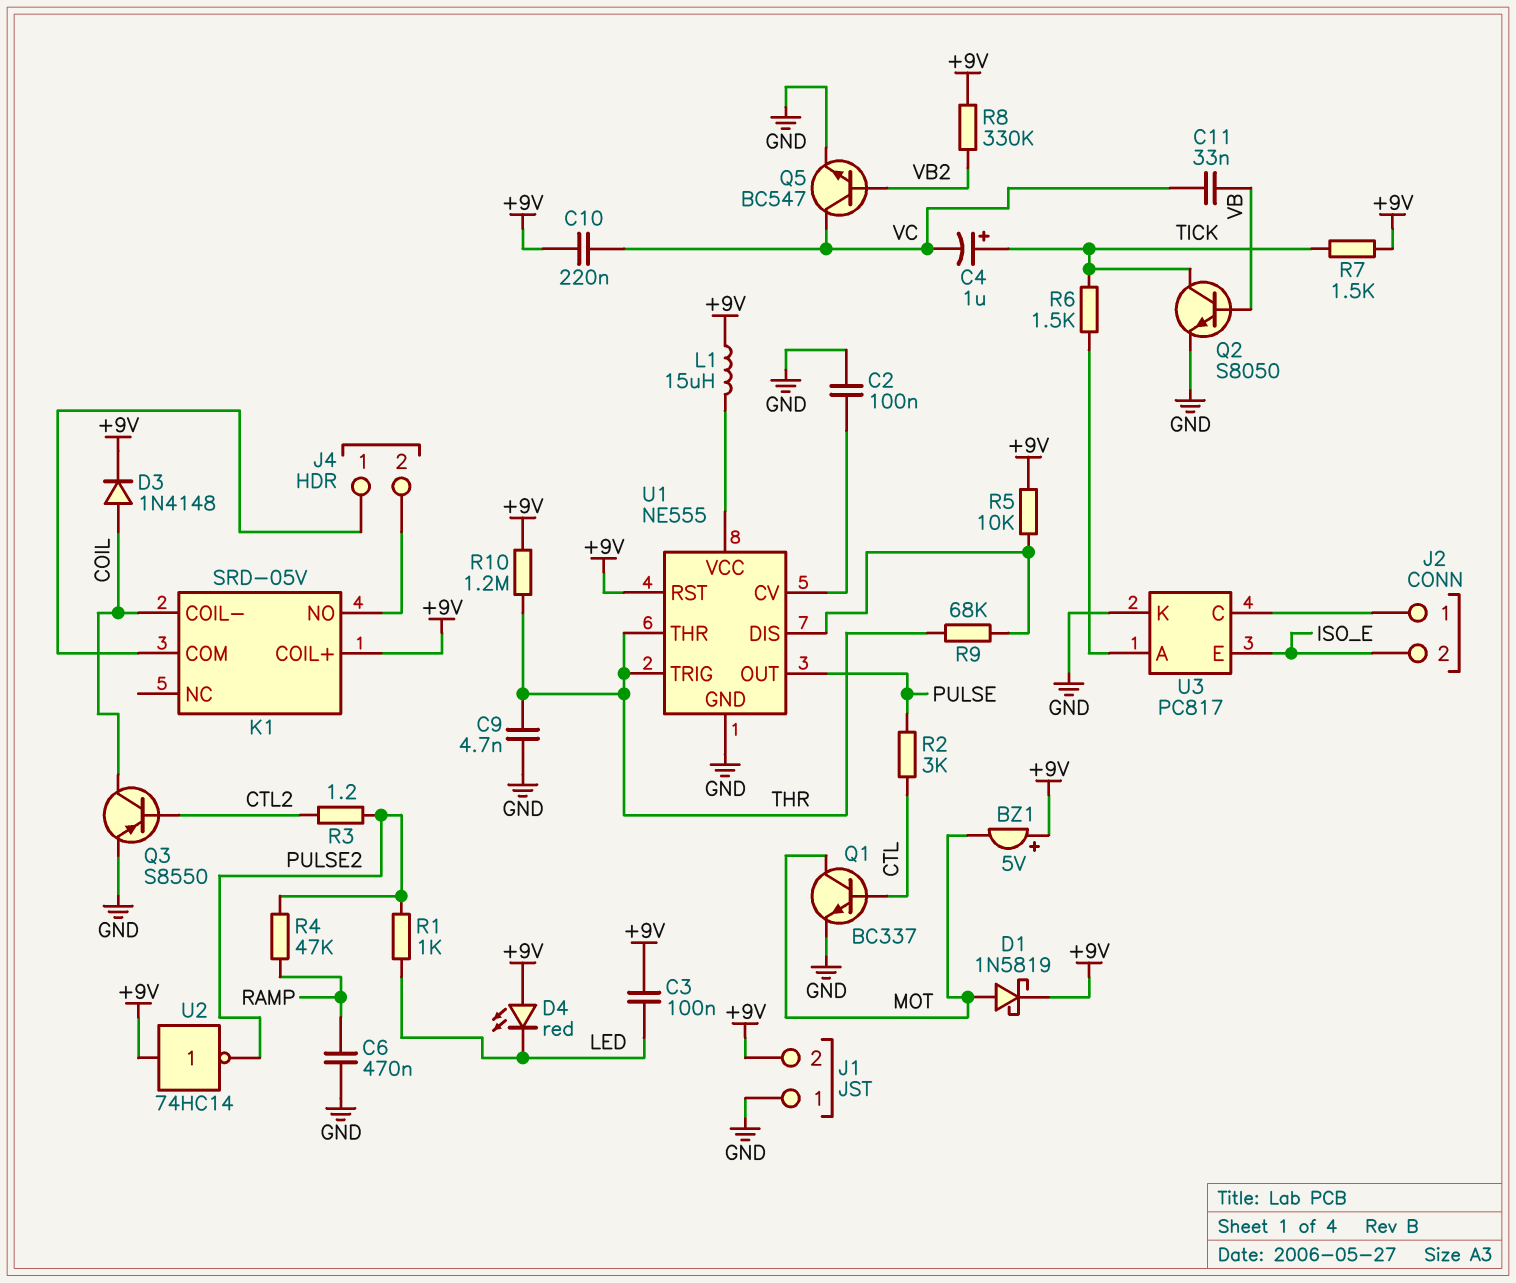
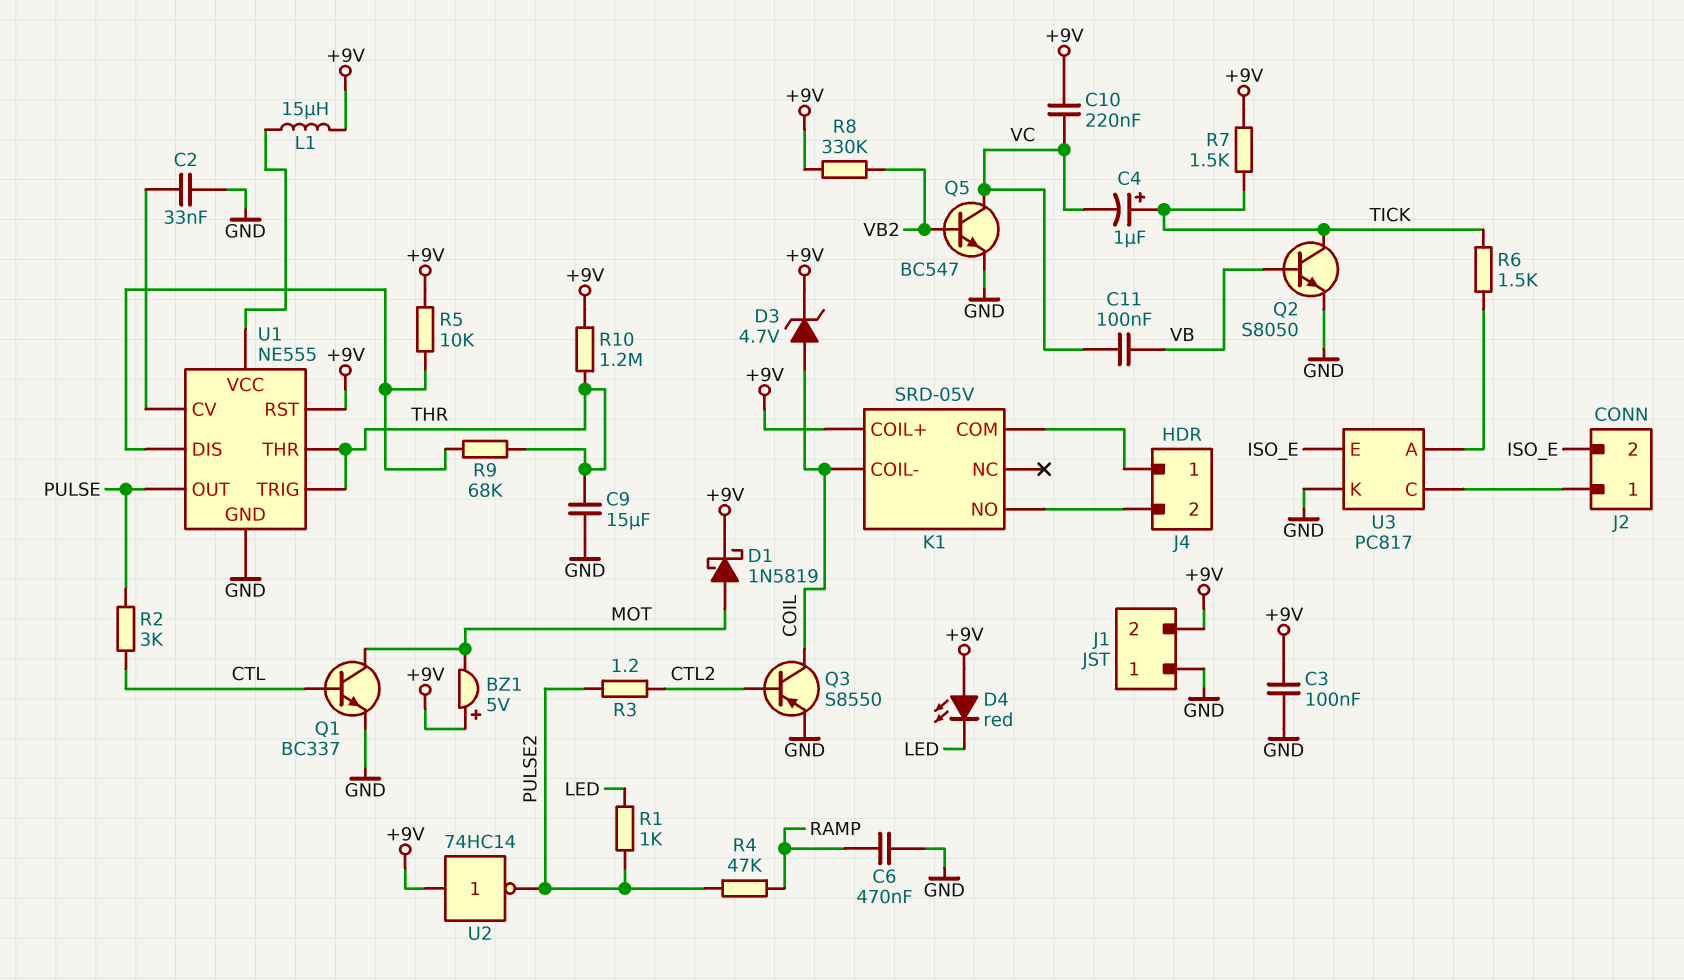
C2: 100nF (GND, U1/CV) -> 33nF (GND, U1/CV)
C3: 100nF (+9V, LED) -> 100nF (+9V, GND)
C9: 4.7nF (GND, THR) -> 15uF (GND, THR)
C11: 33nF (VB, VC) -> 100nF (VB, VC)
D3: diode 1N4148 (A COIL, K +9V) -> zener 4.7V (A COIL, K +9V)

